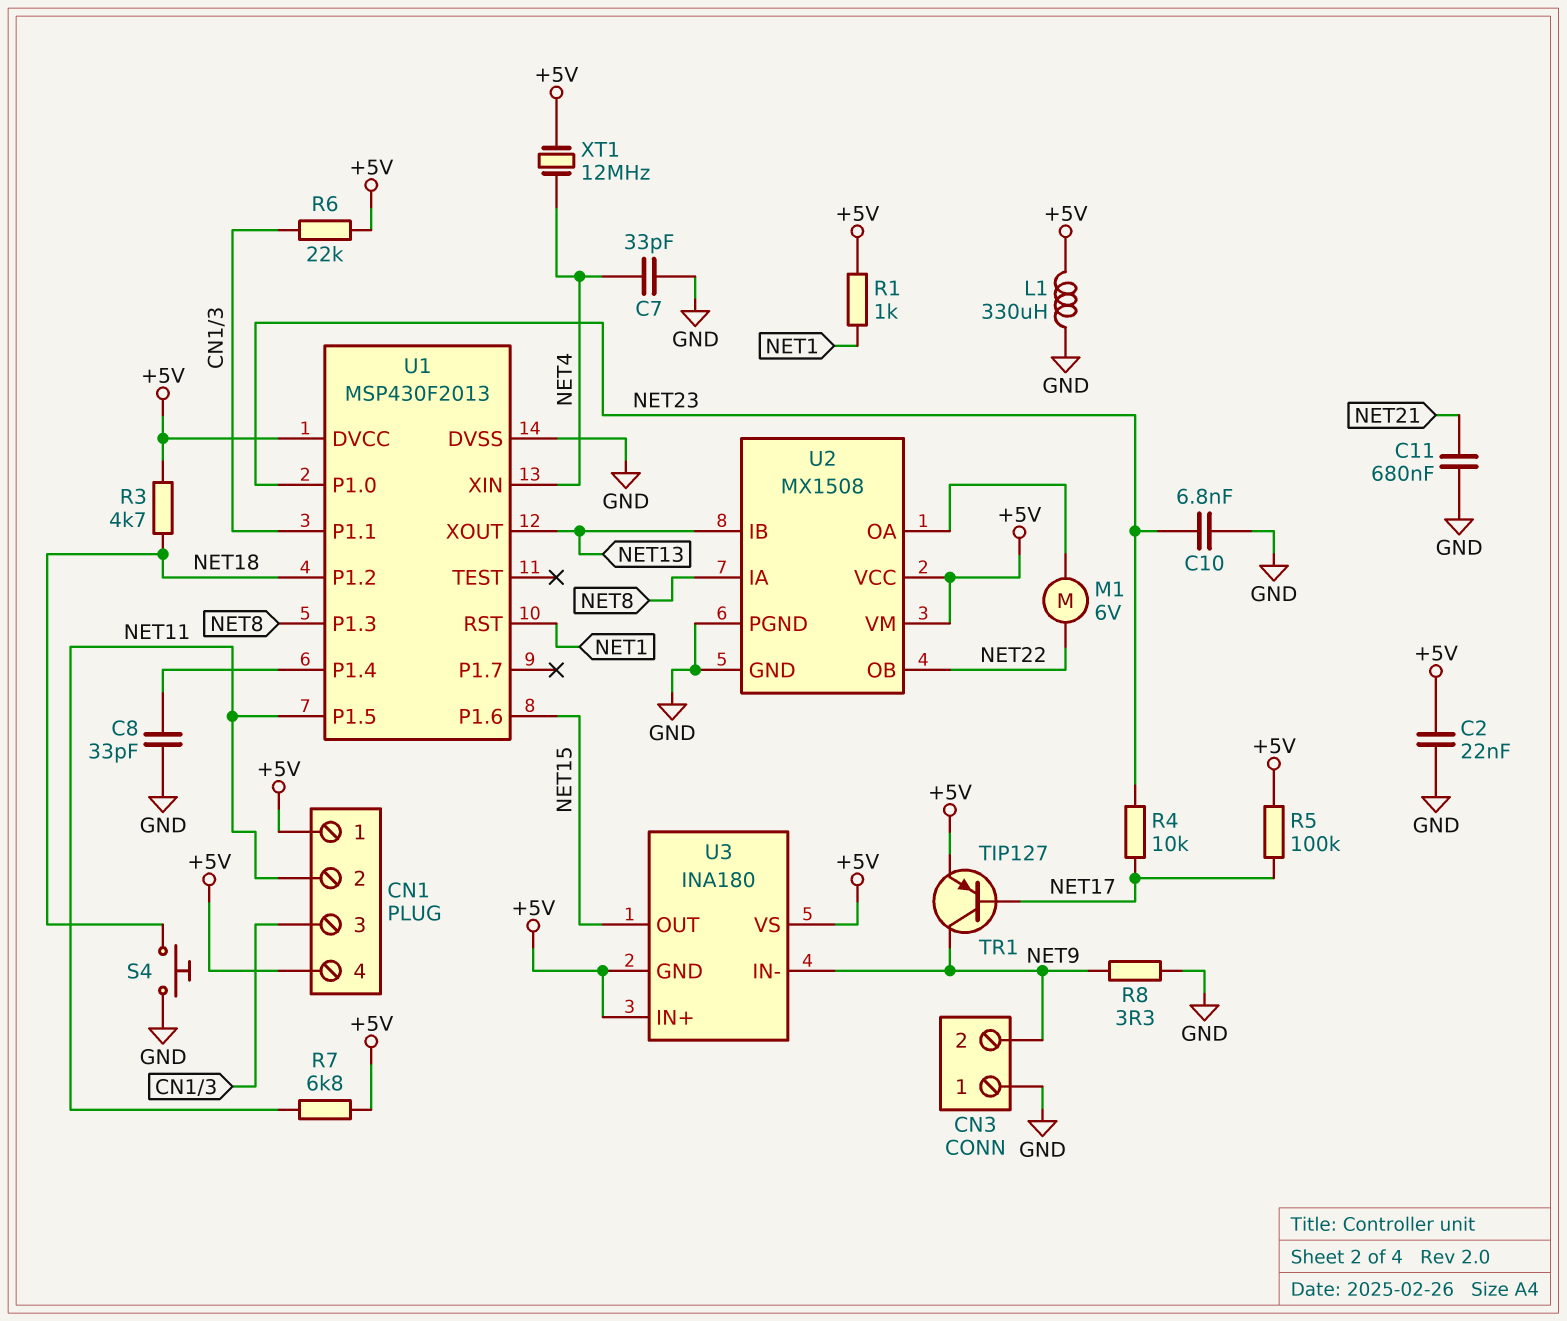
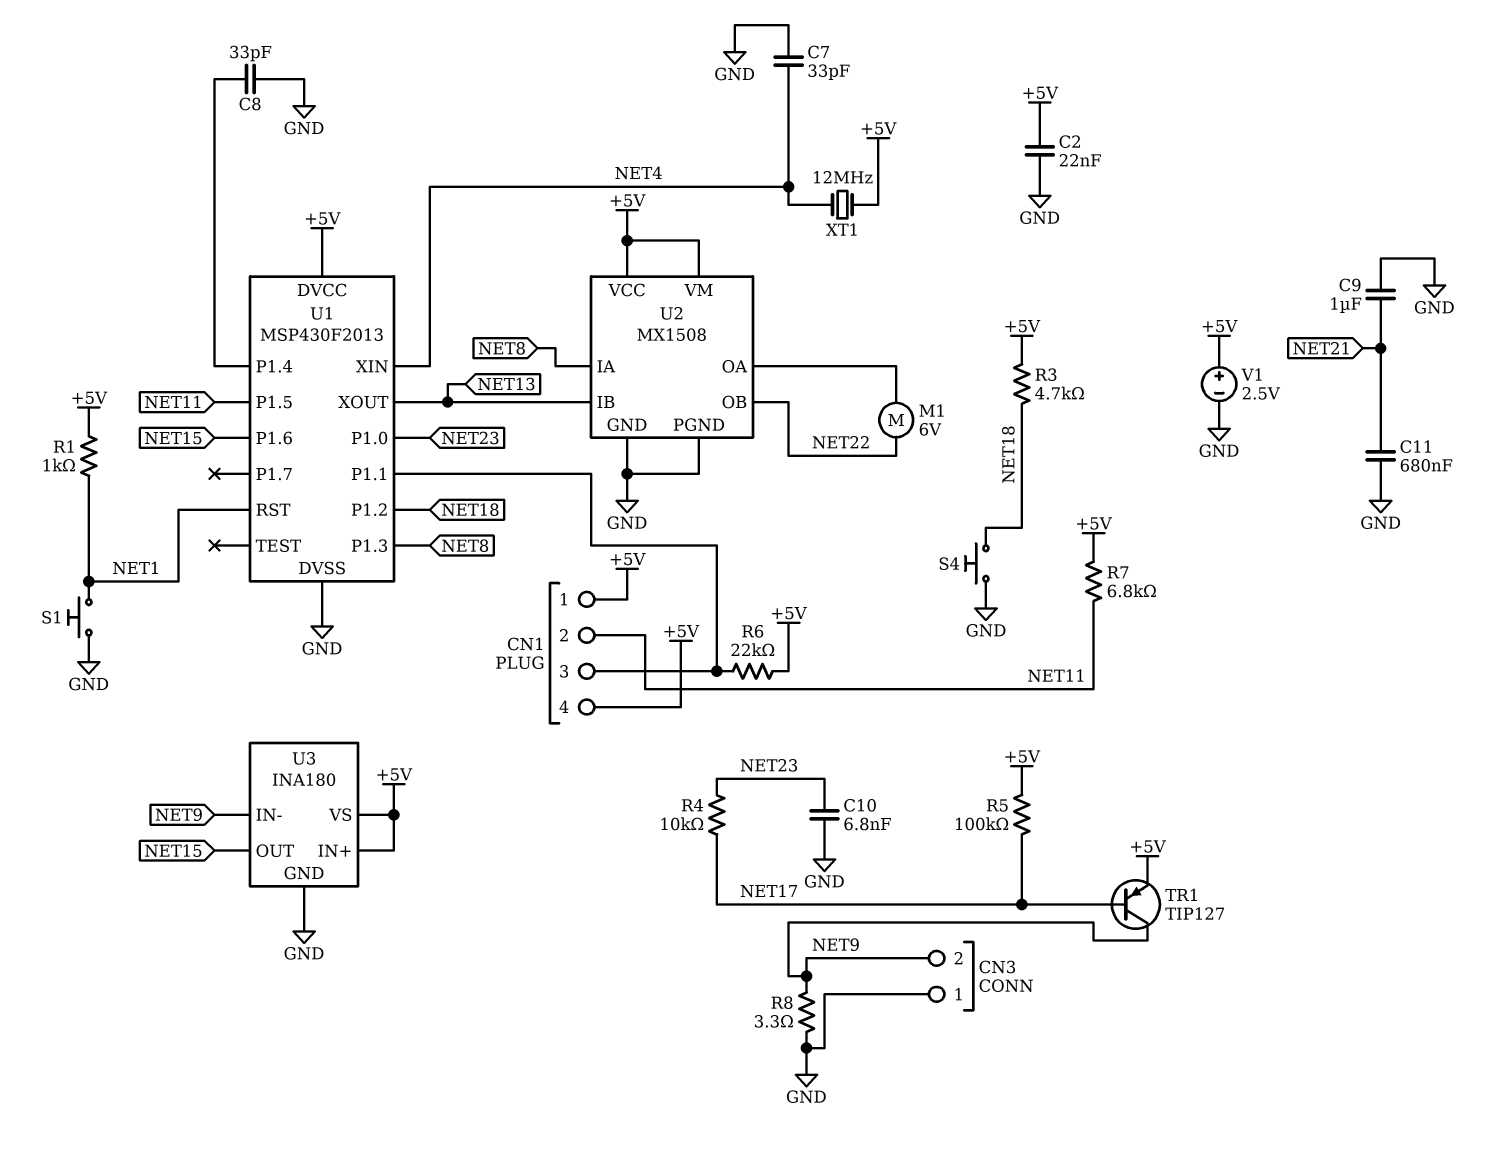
C9: none -> 1uF (GND, NET21)
L1: 330uH (+5V, GND) -> none
S1: none -> button (GND, NET1)
U3 pin GND: +5V -> GND
V1: none -> 2.5V (plus +5V, minus GND)

